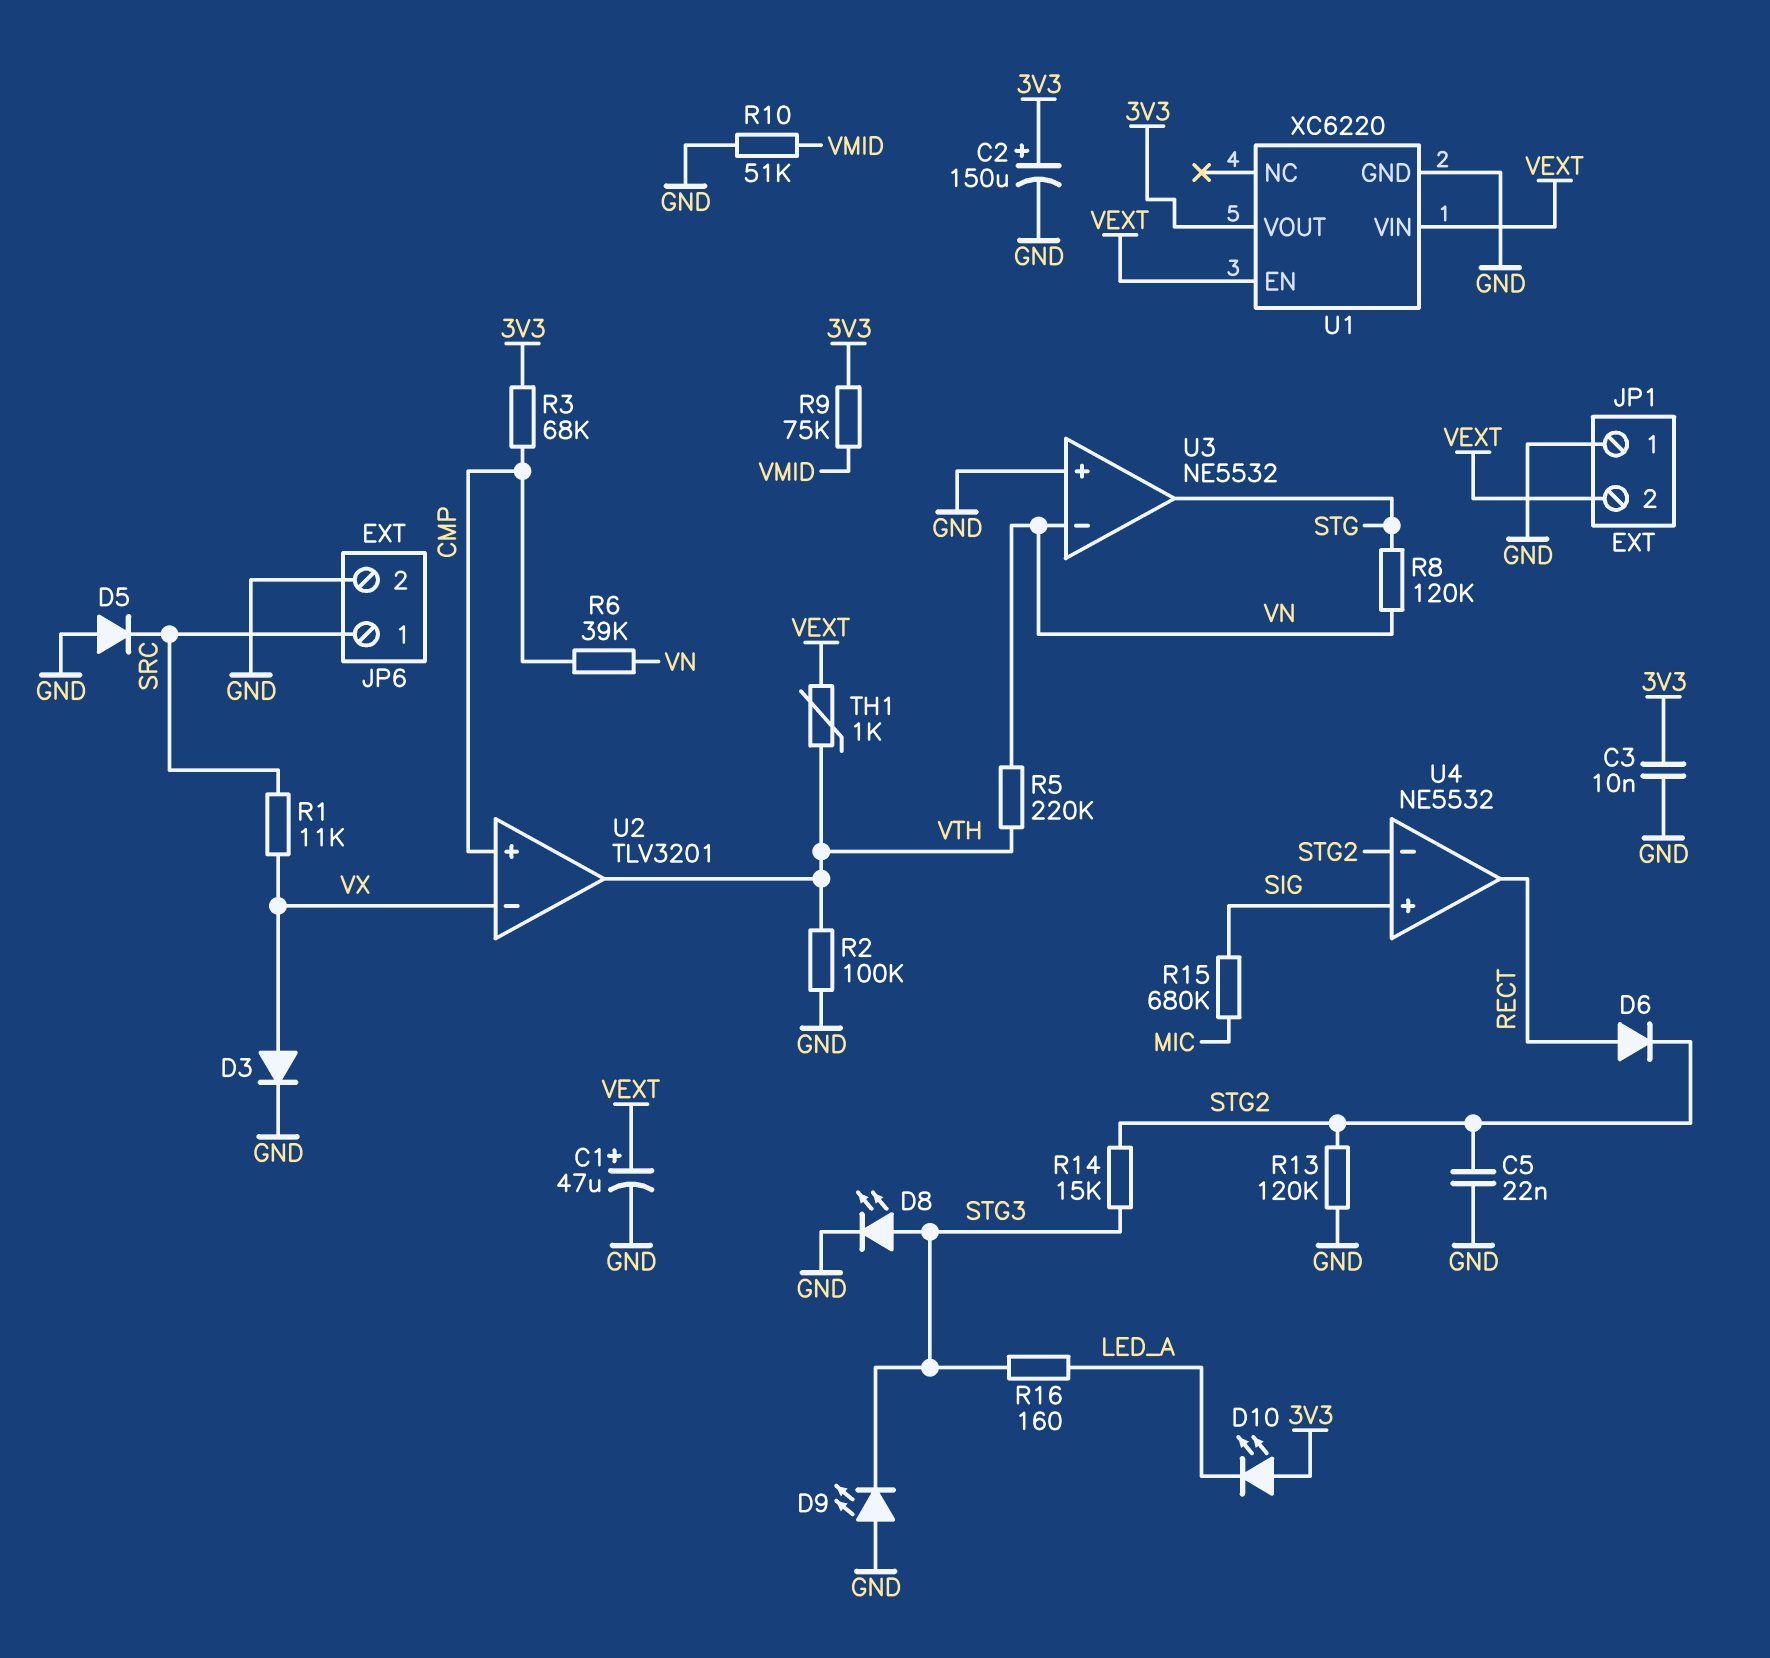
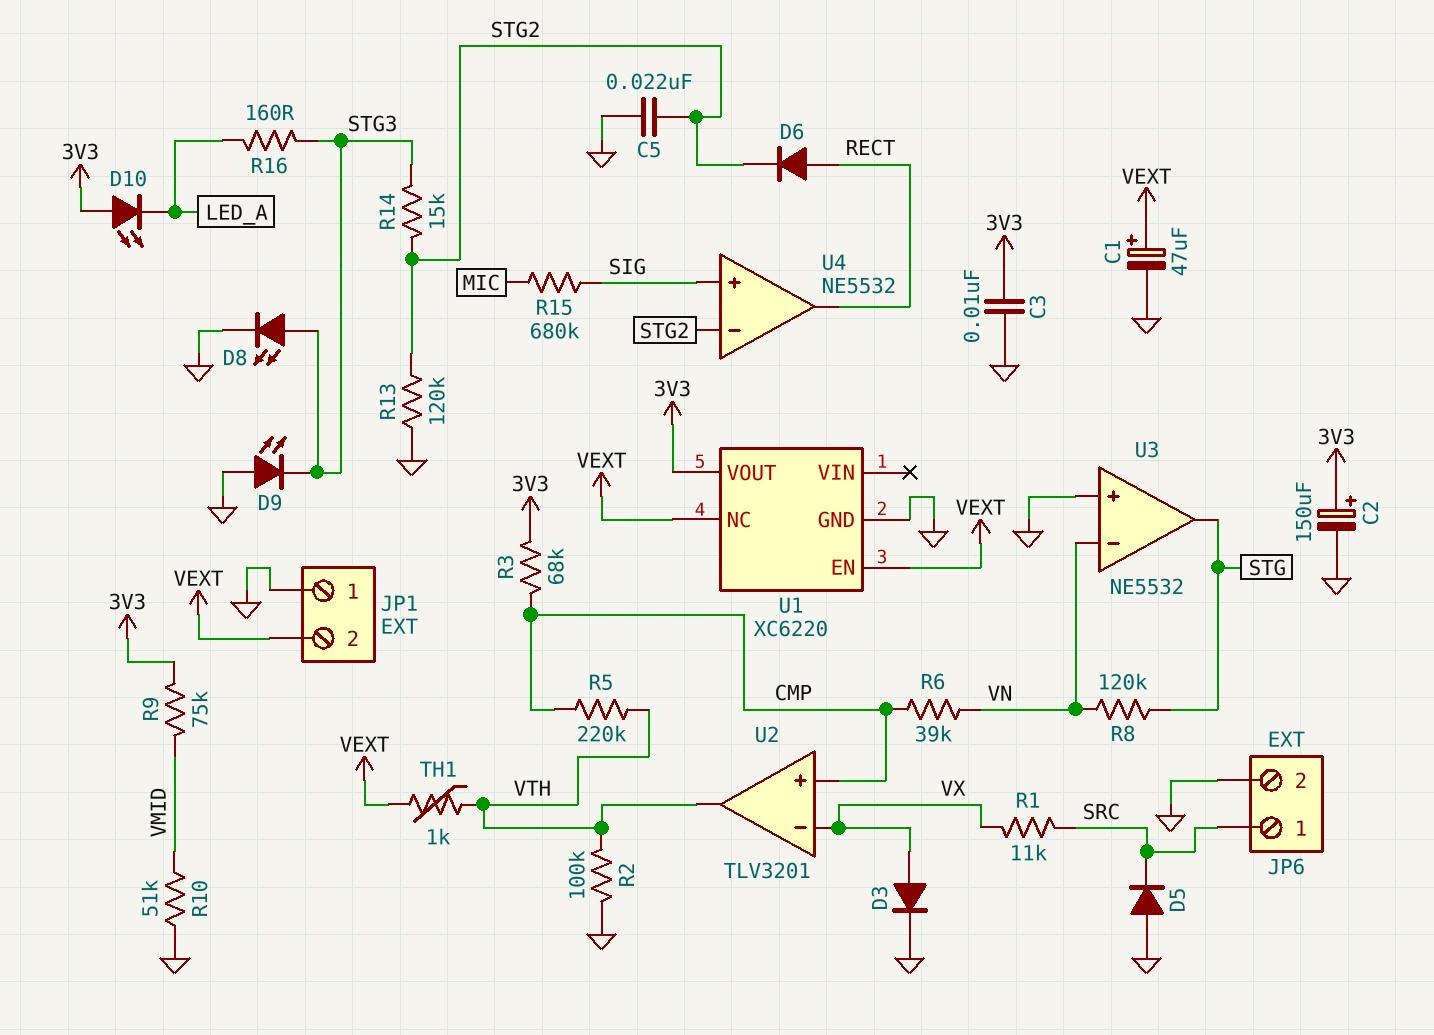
R5: 220k (VN, VTH) -> 220k (CMP, VTH)
U1 pin NC: none -> VEXT
U1 pin VIN: VEXT -> none

